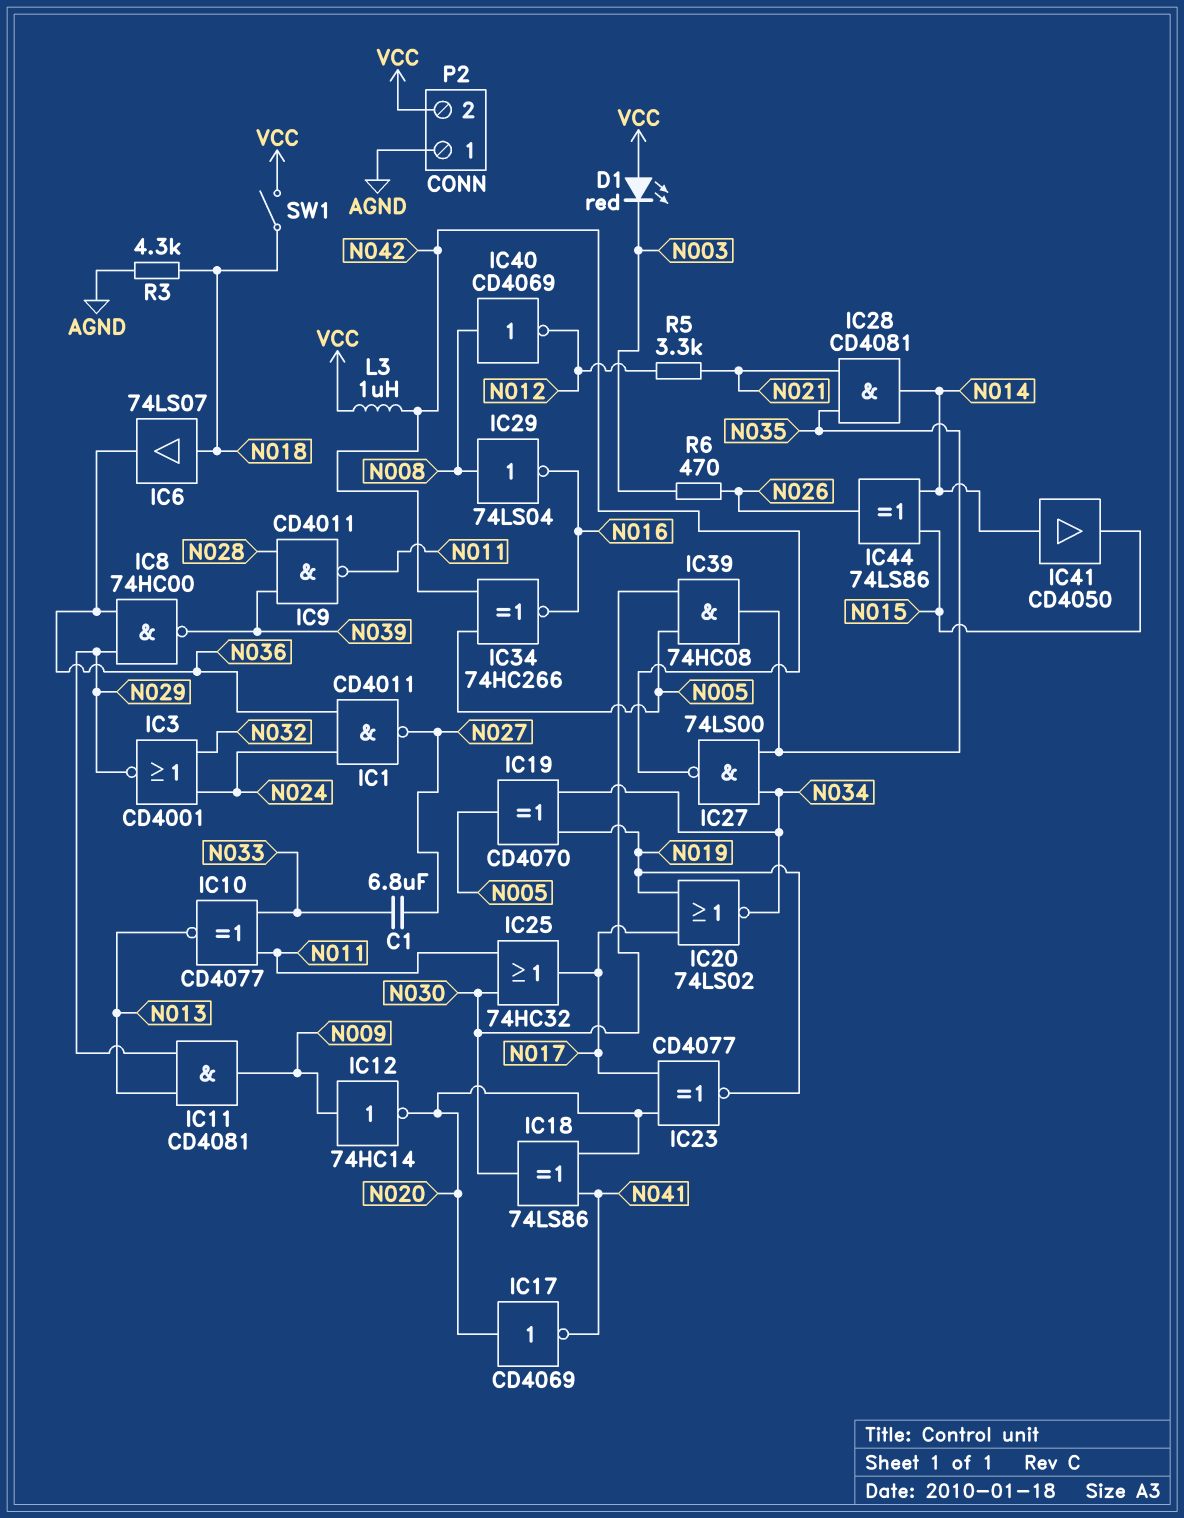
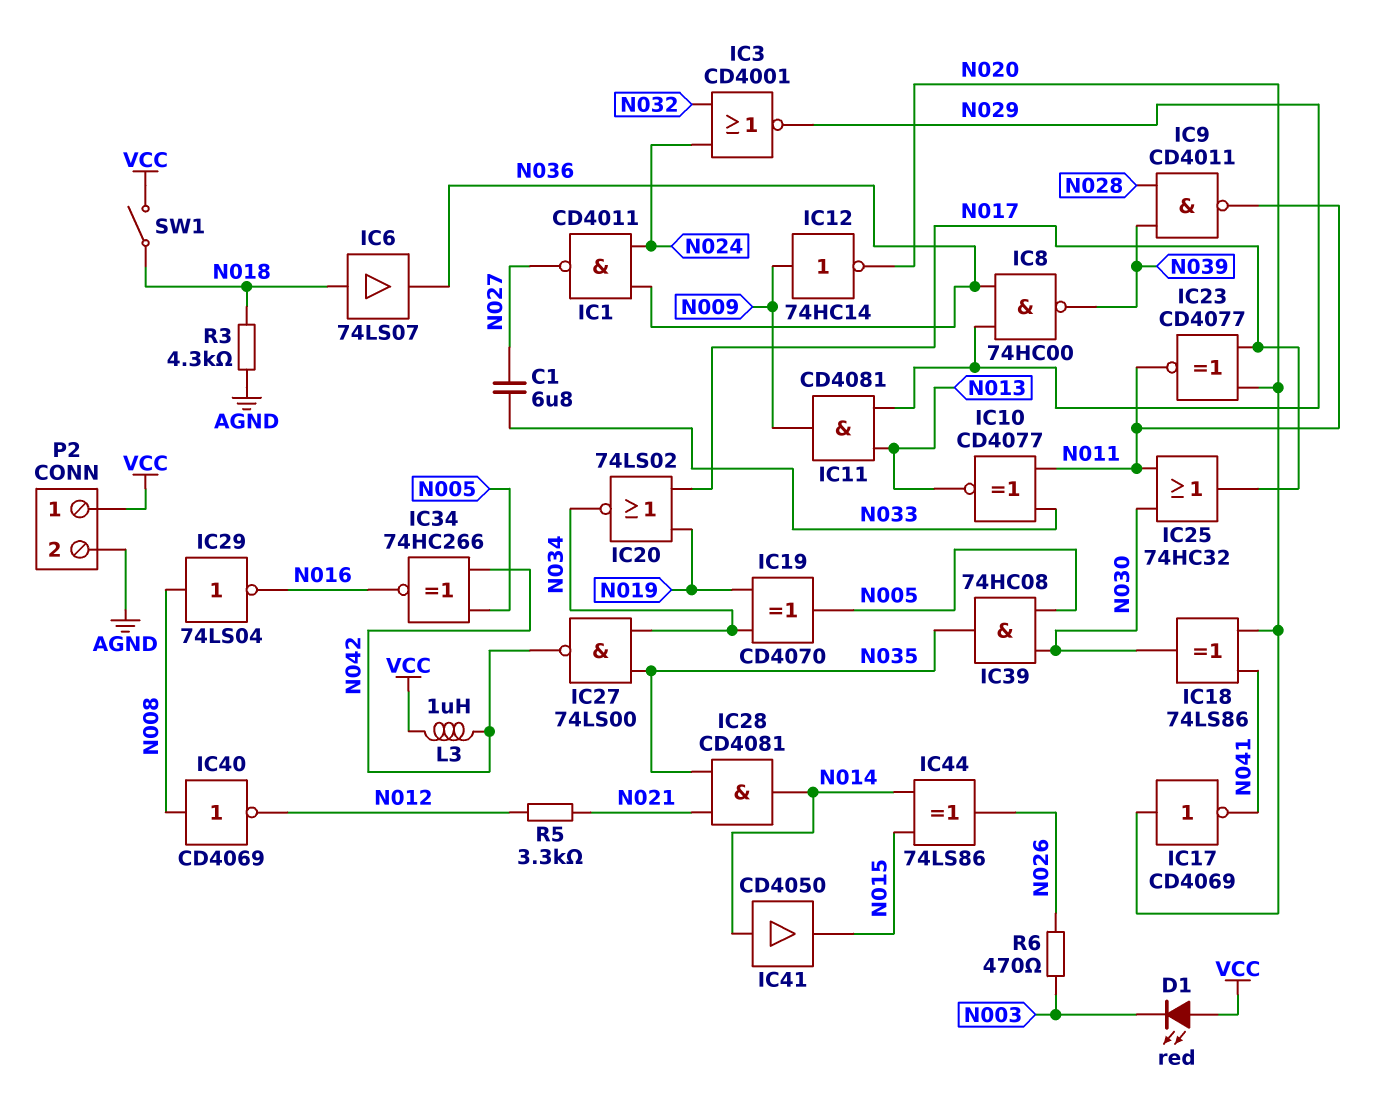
IC23: XNOR CD4077 (in N017, in N020, out N019) -> XNOR CD4077 (in N017, in N020, out N011)
P2 pin 1: AGND -> VCC
P2 pin 2: VCC -> AGND

